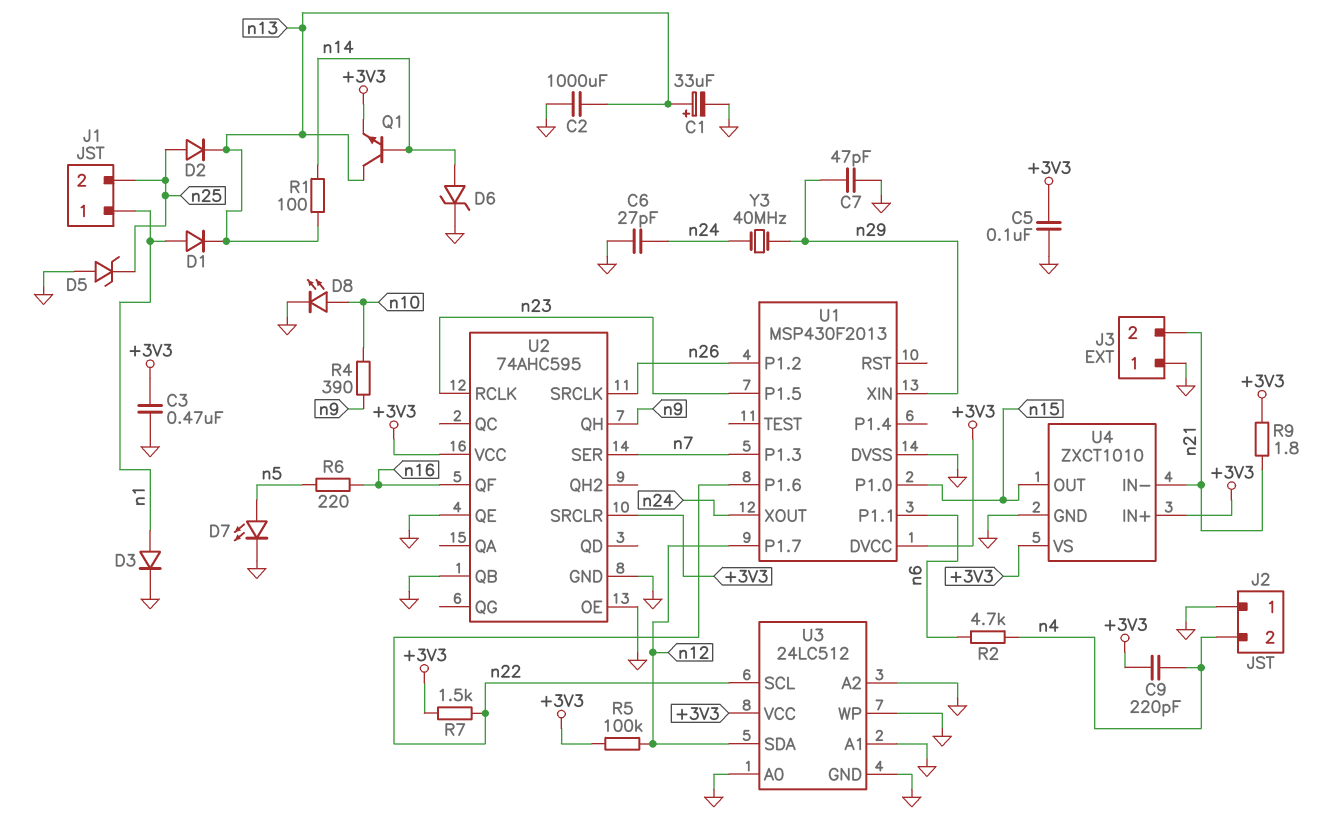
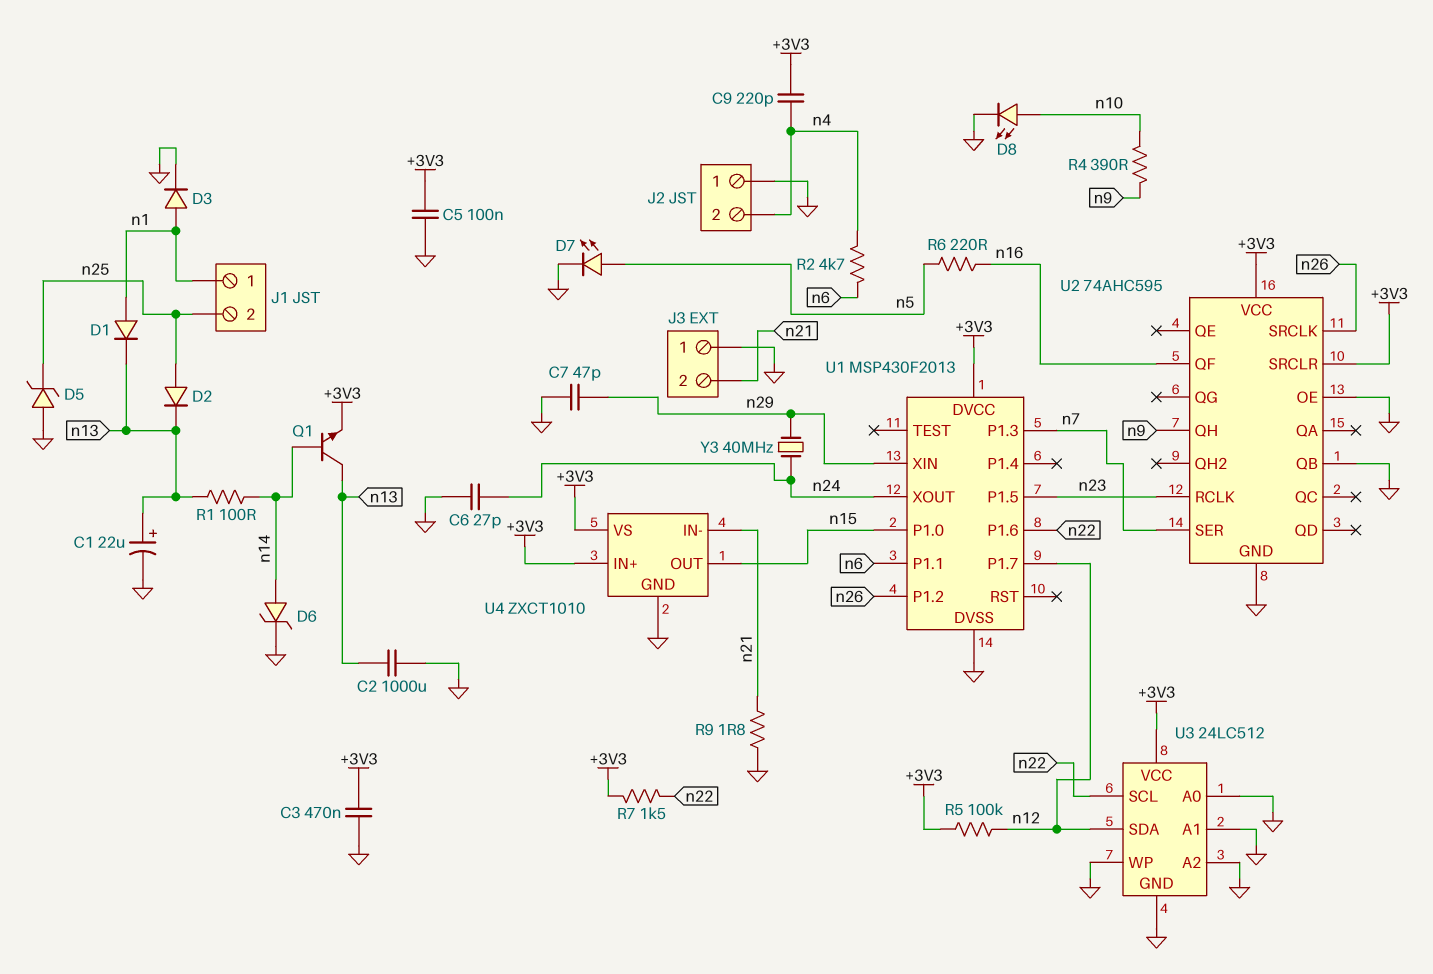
C1: 33uF (plus n13, minus GND) -> 22uF (plus n13, minus GND)
R9: 1.8 (+3V3, n21) -> 1.8 (GND, n21)
U2 pin QE: GND -> none

